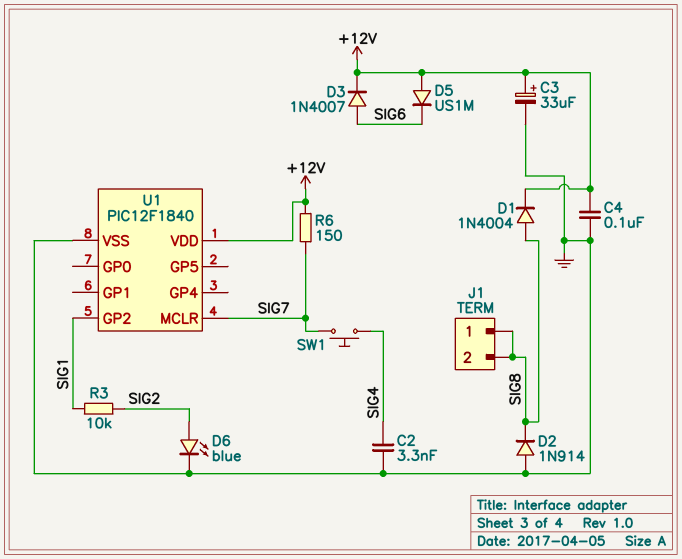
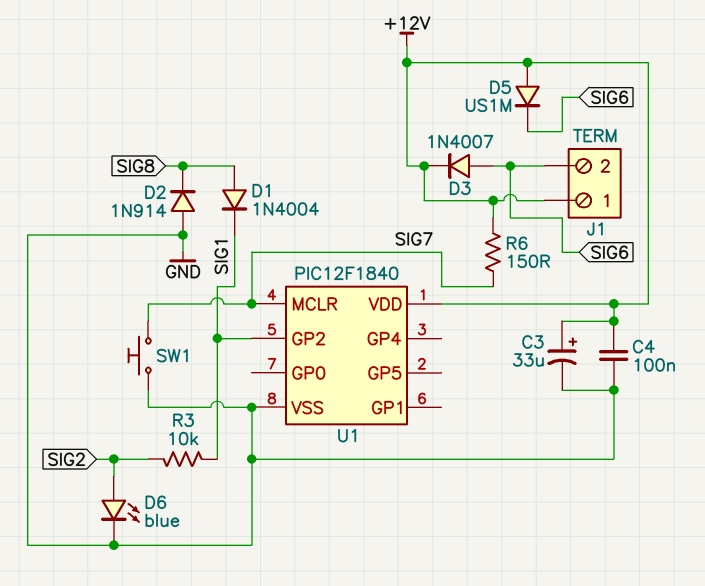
C2: 3.3nF (GND, SIG4) -> none
D1: diode 1N4004 (A SIG8, K +12V) -> diode 1N4004 (A SIG8, K SIG1)
J1 pin 1: SIG8 -> +12V
J1 pin 2: SIG8 -> SIG6
SW1: button (SIG4, SIG7) -> button (GND, SIG7)

